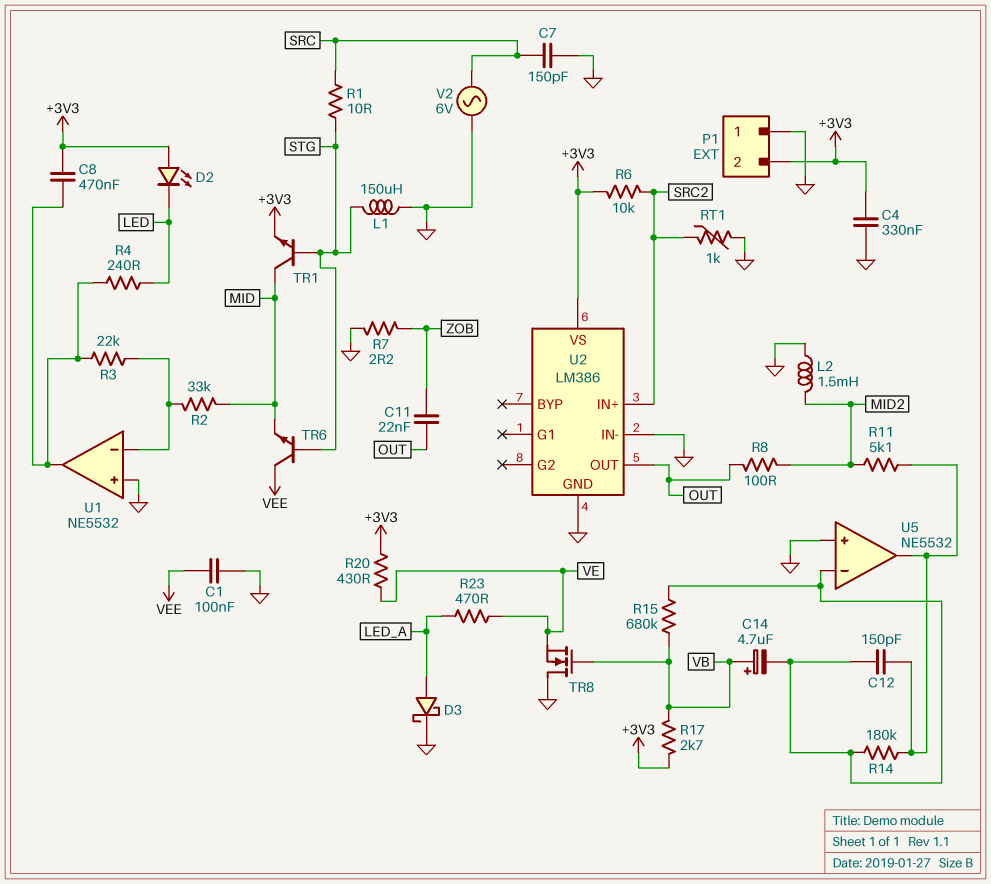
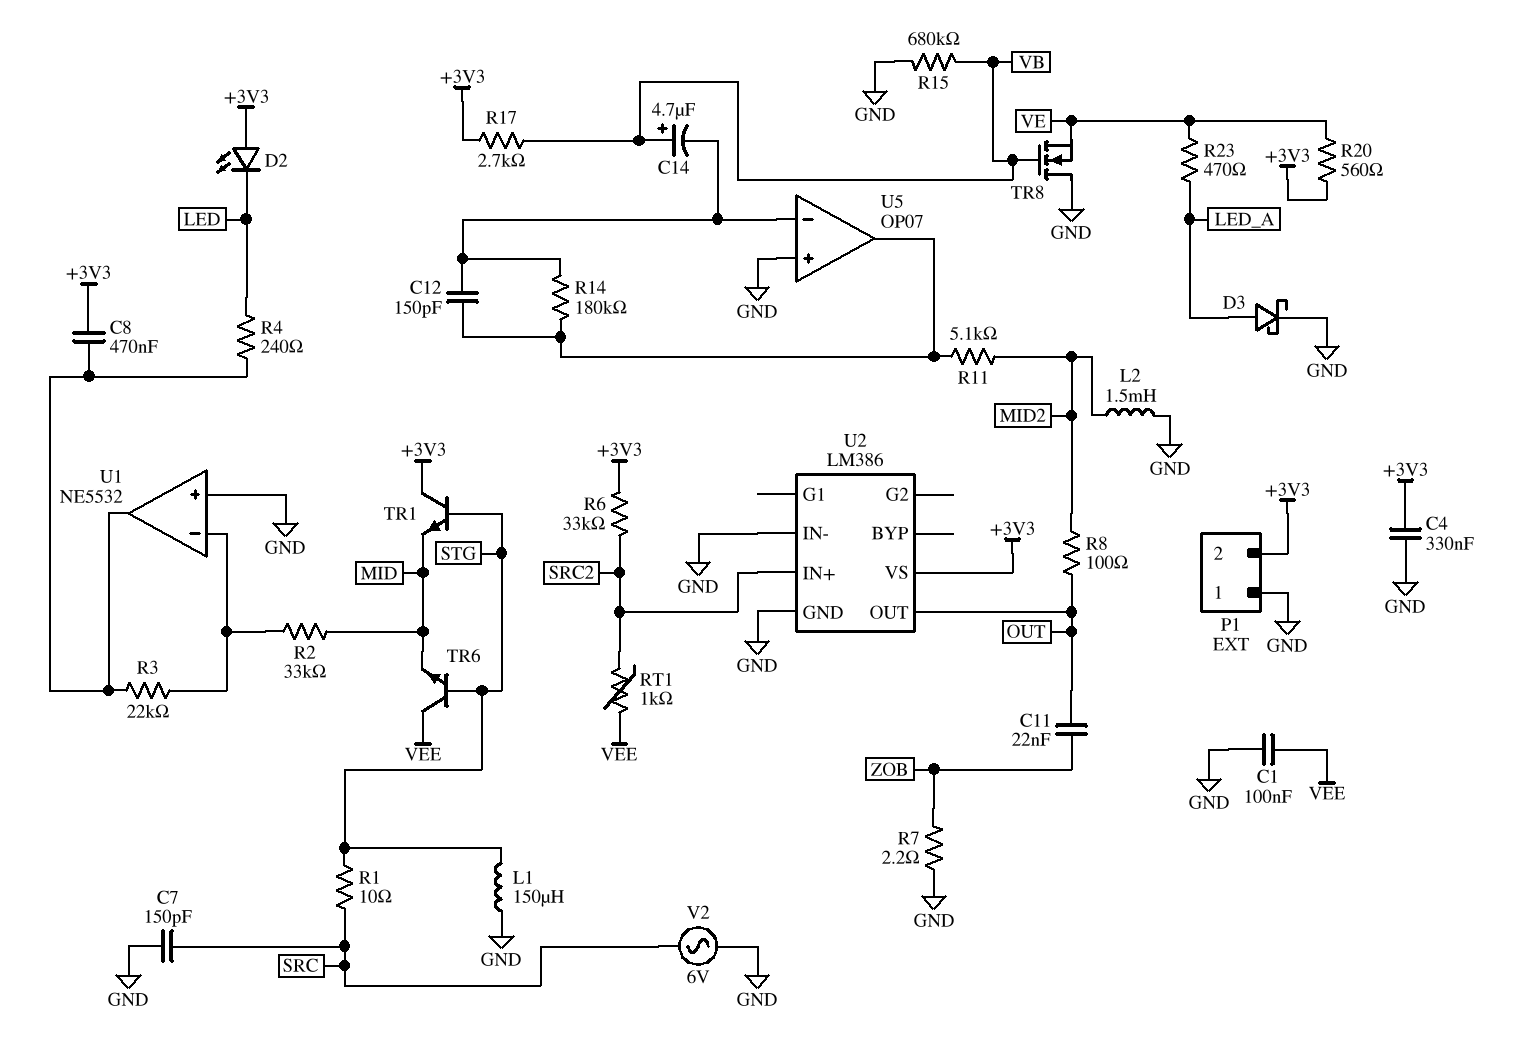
R6: 10k (+3V3, SRC2) -> 33k (+3V3, SRC2)
R15: 680k (U5/in-, VB) -> 680k (GND, VB)
R20: 430 (+3V3, VE) -> 560 (+3V3, VE)
RT1: 1k (GND, SRC2) -> 1k (SRC2, VEE)
TR1: NPN (B STG, C MID, E +3V3) -> NPN (B STG, C +3V3, E MID)
U5: NE5532 -> OP07

